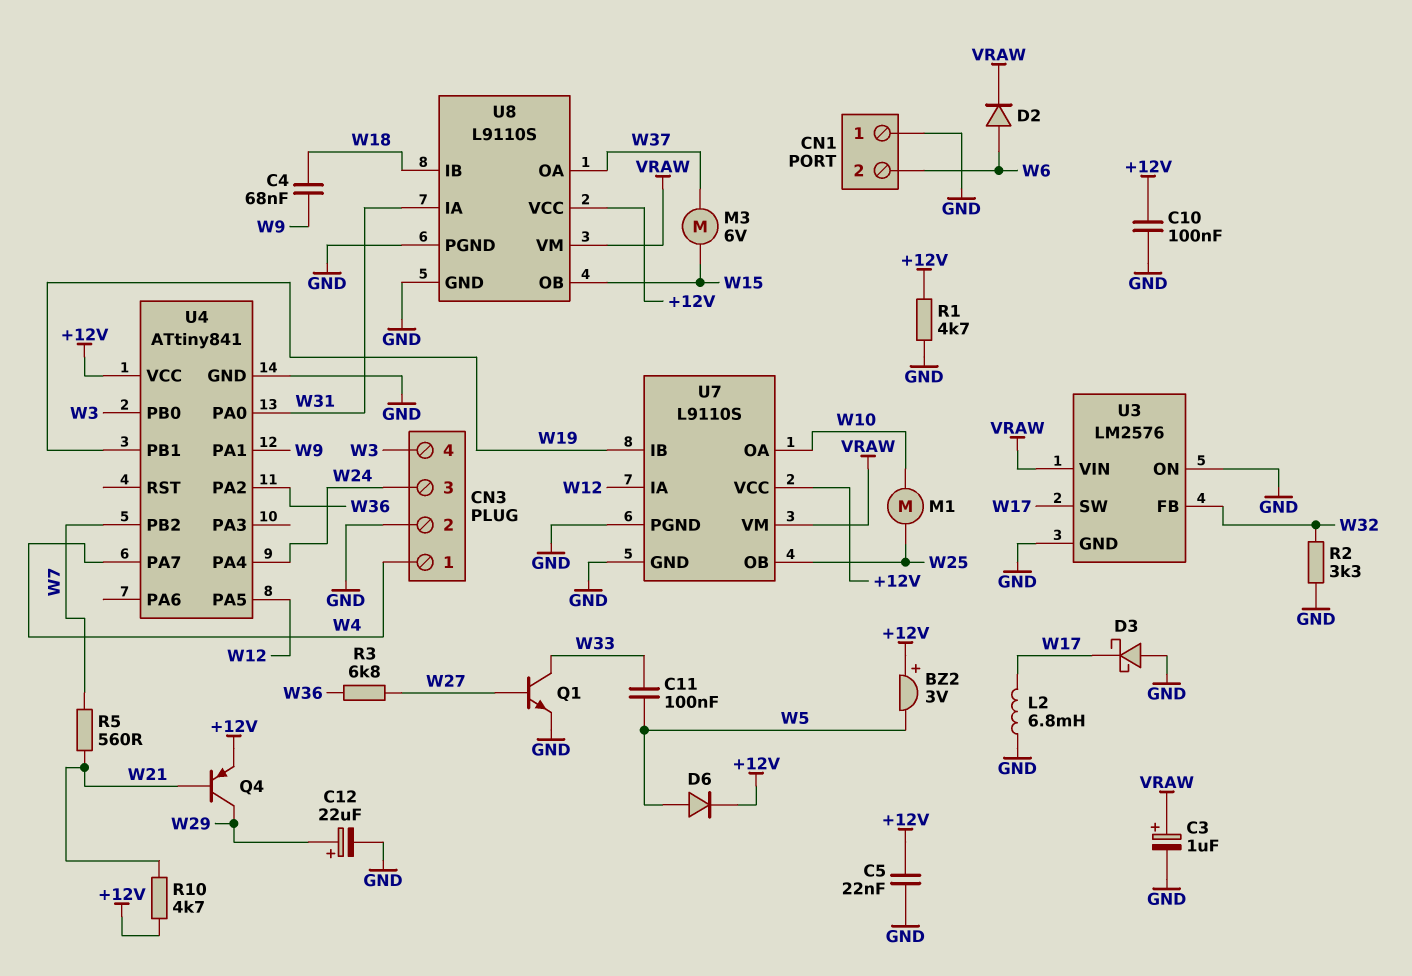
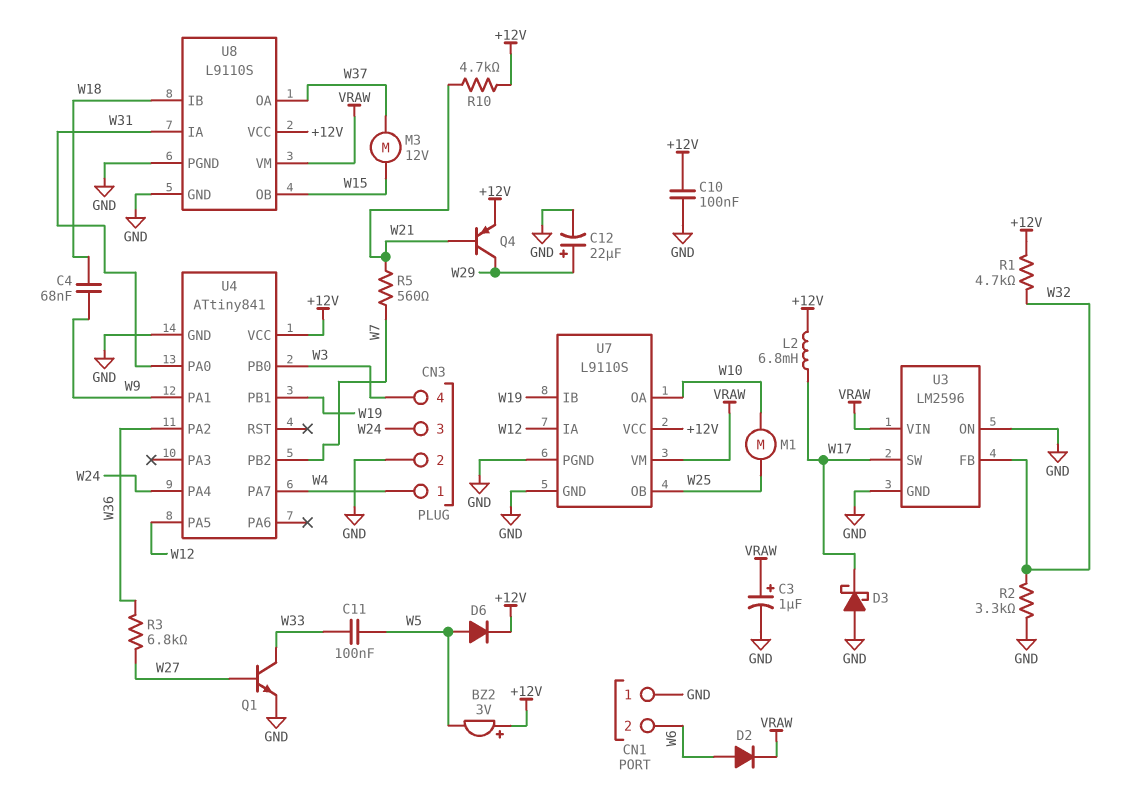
C5: 22nF (+12V, GND) -> none
L2: 6.8mH (GND, W17) -> 6.8mH (+12V, W17)
M3: motor 6V (W15, W37) -> motor 12V (W15, W37)
R1: 4.7k (+12V, GND) -> 4.7k (+12V, W32)
U3: LM2576 -> LM2596

